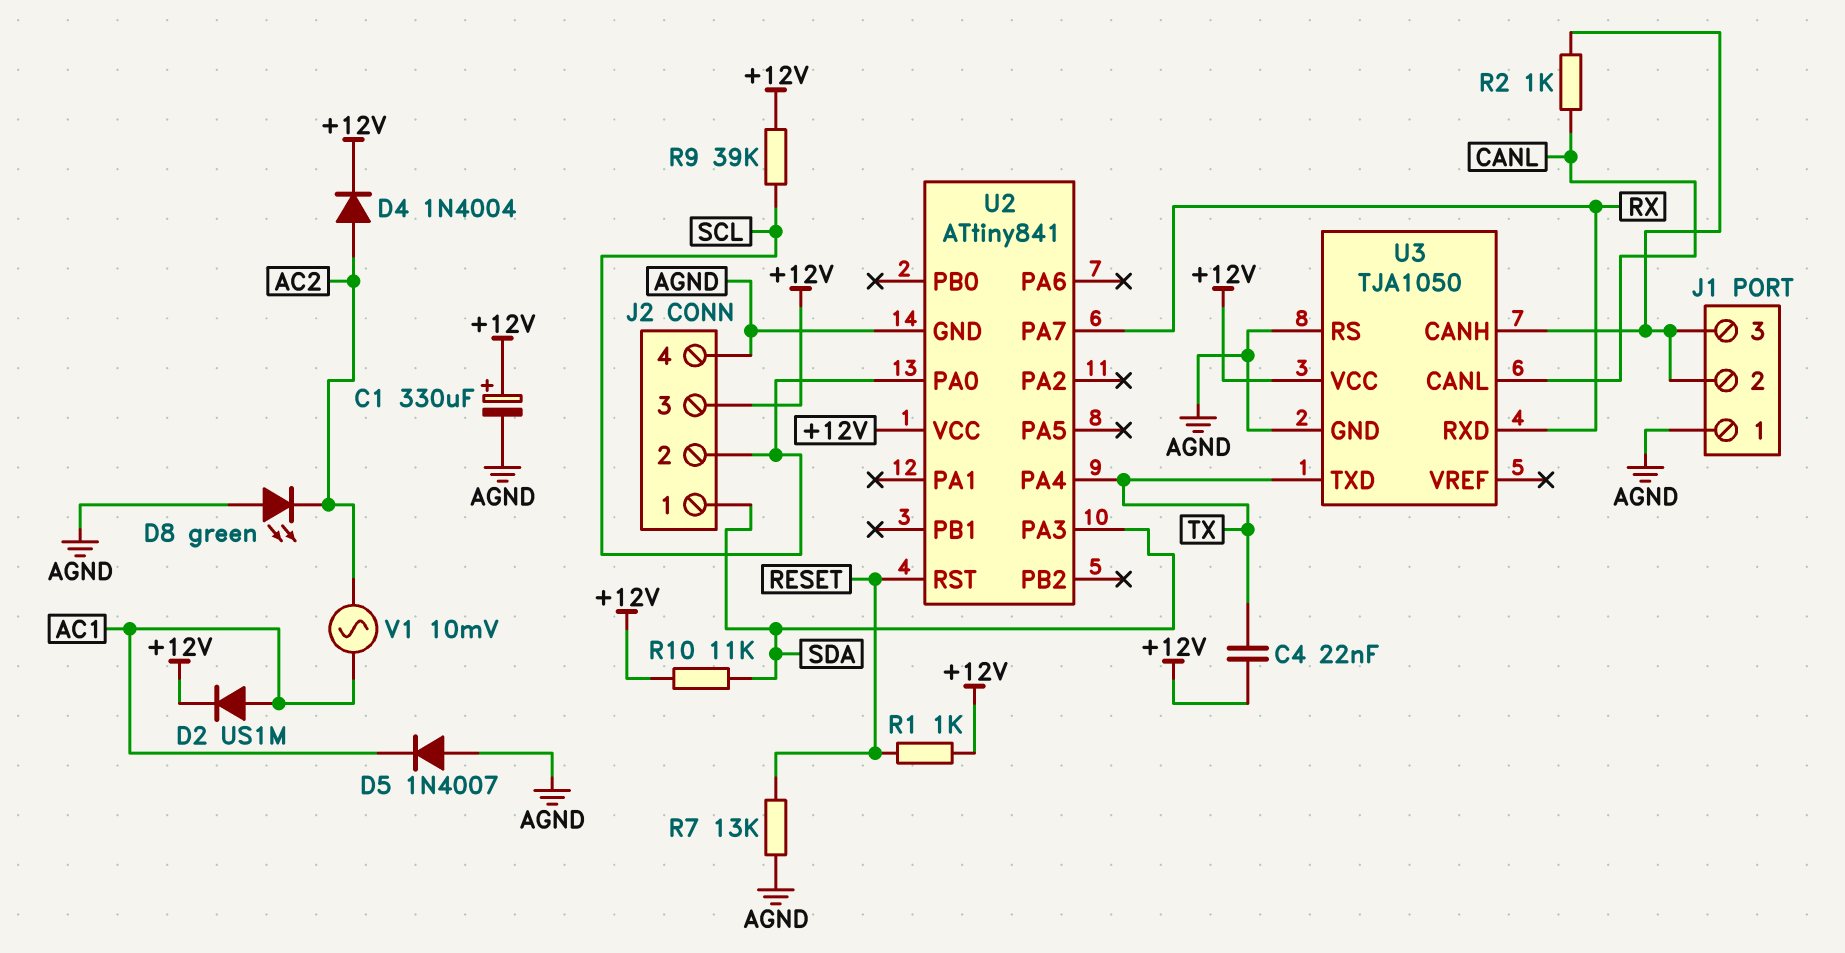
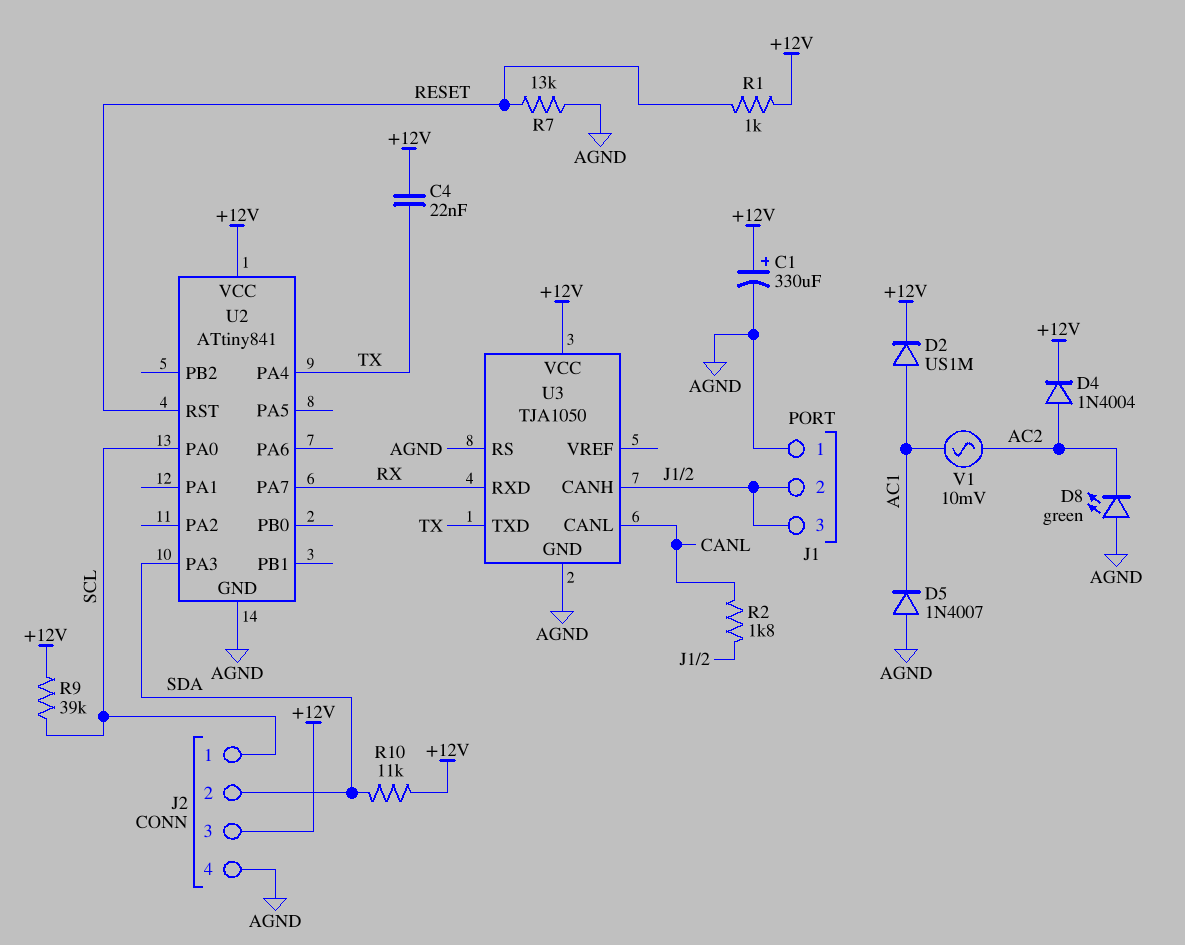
J2 pin 1: SDA -> SCL
J2 pin 2: SCL -> SDA
R2: 1k (CANL, J1/2) -> 1.8k (CANL, J1/2)

